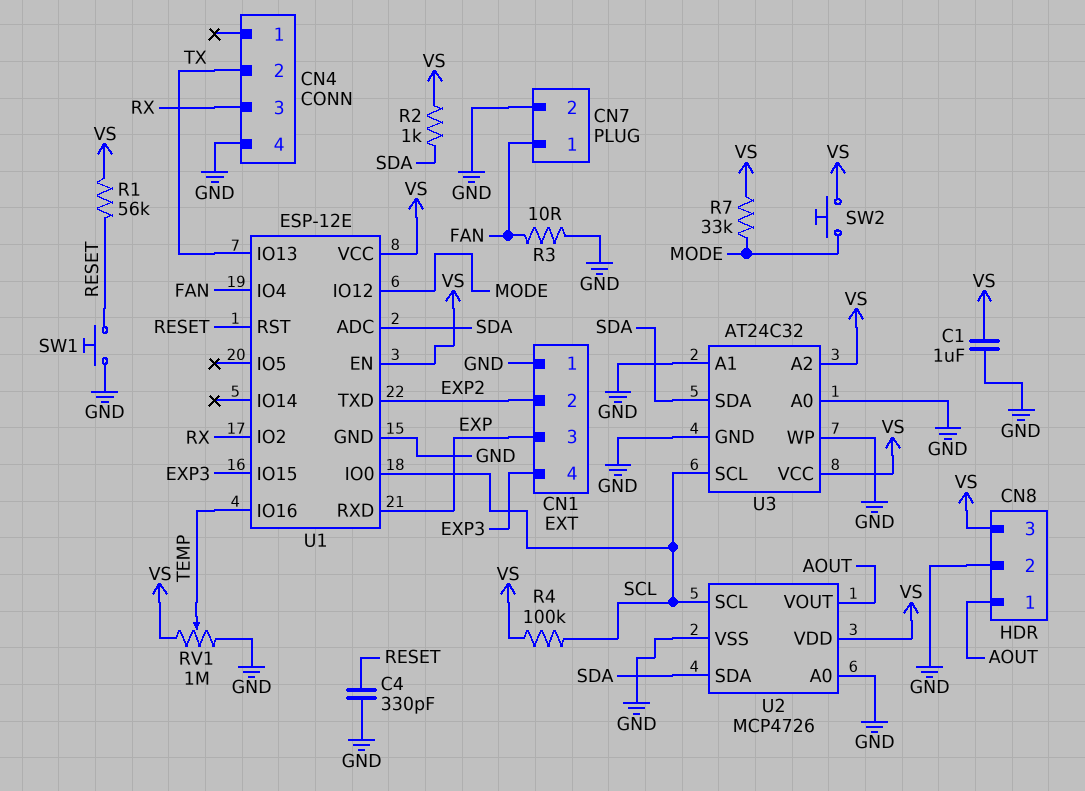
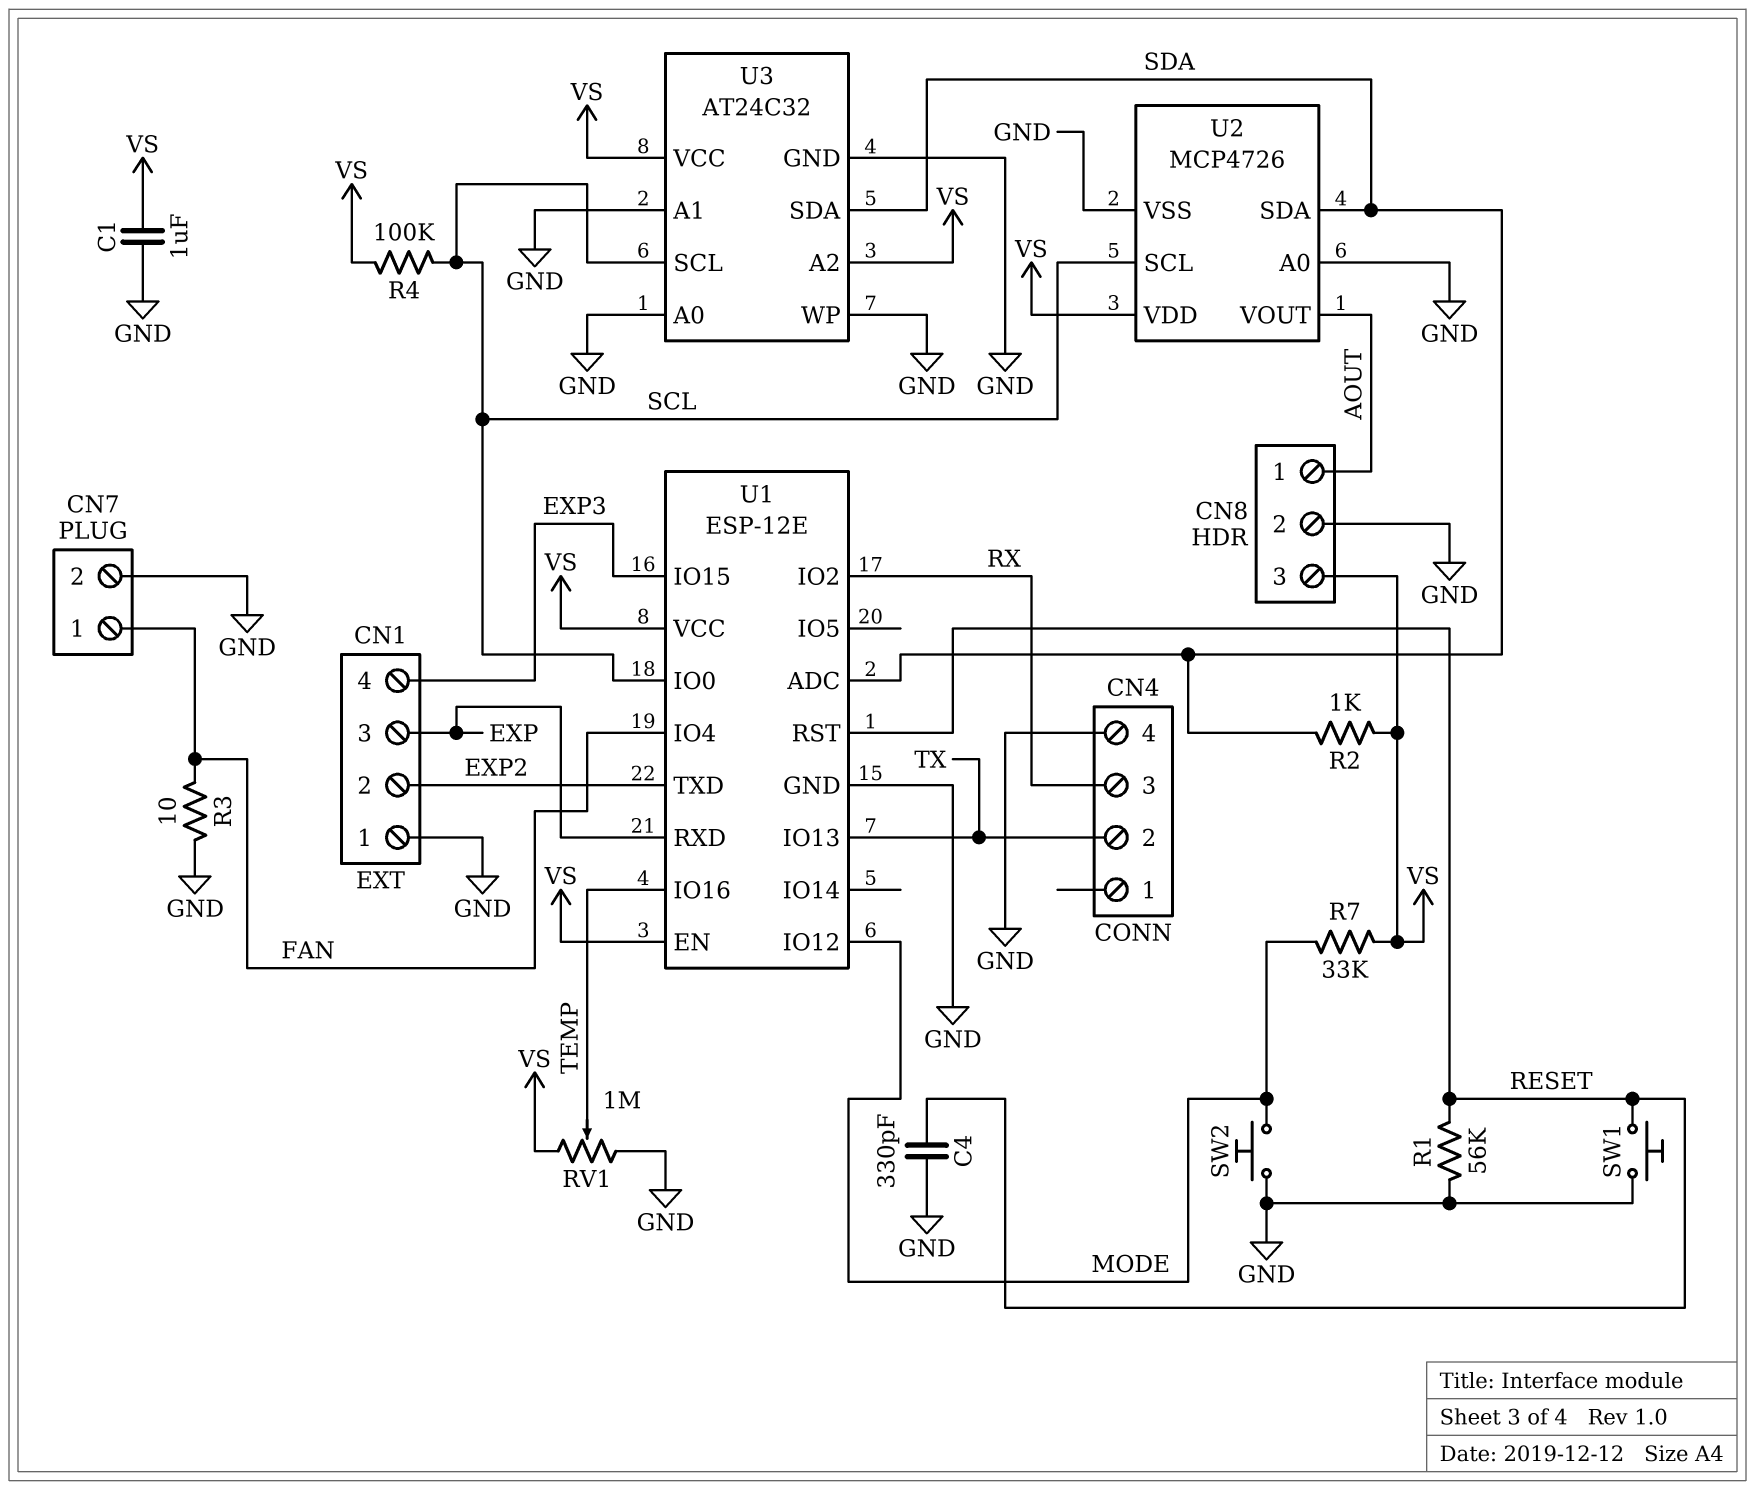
R1: 56k (RESET, VS) -> 56k (GND, RESET)
SW2: button (MODE, VS) -> button (GND, MODE)

